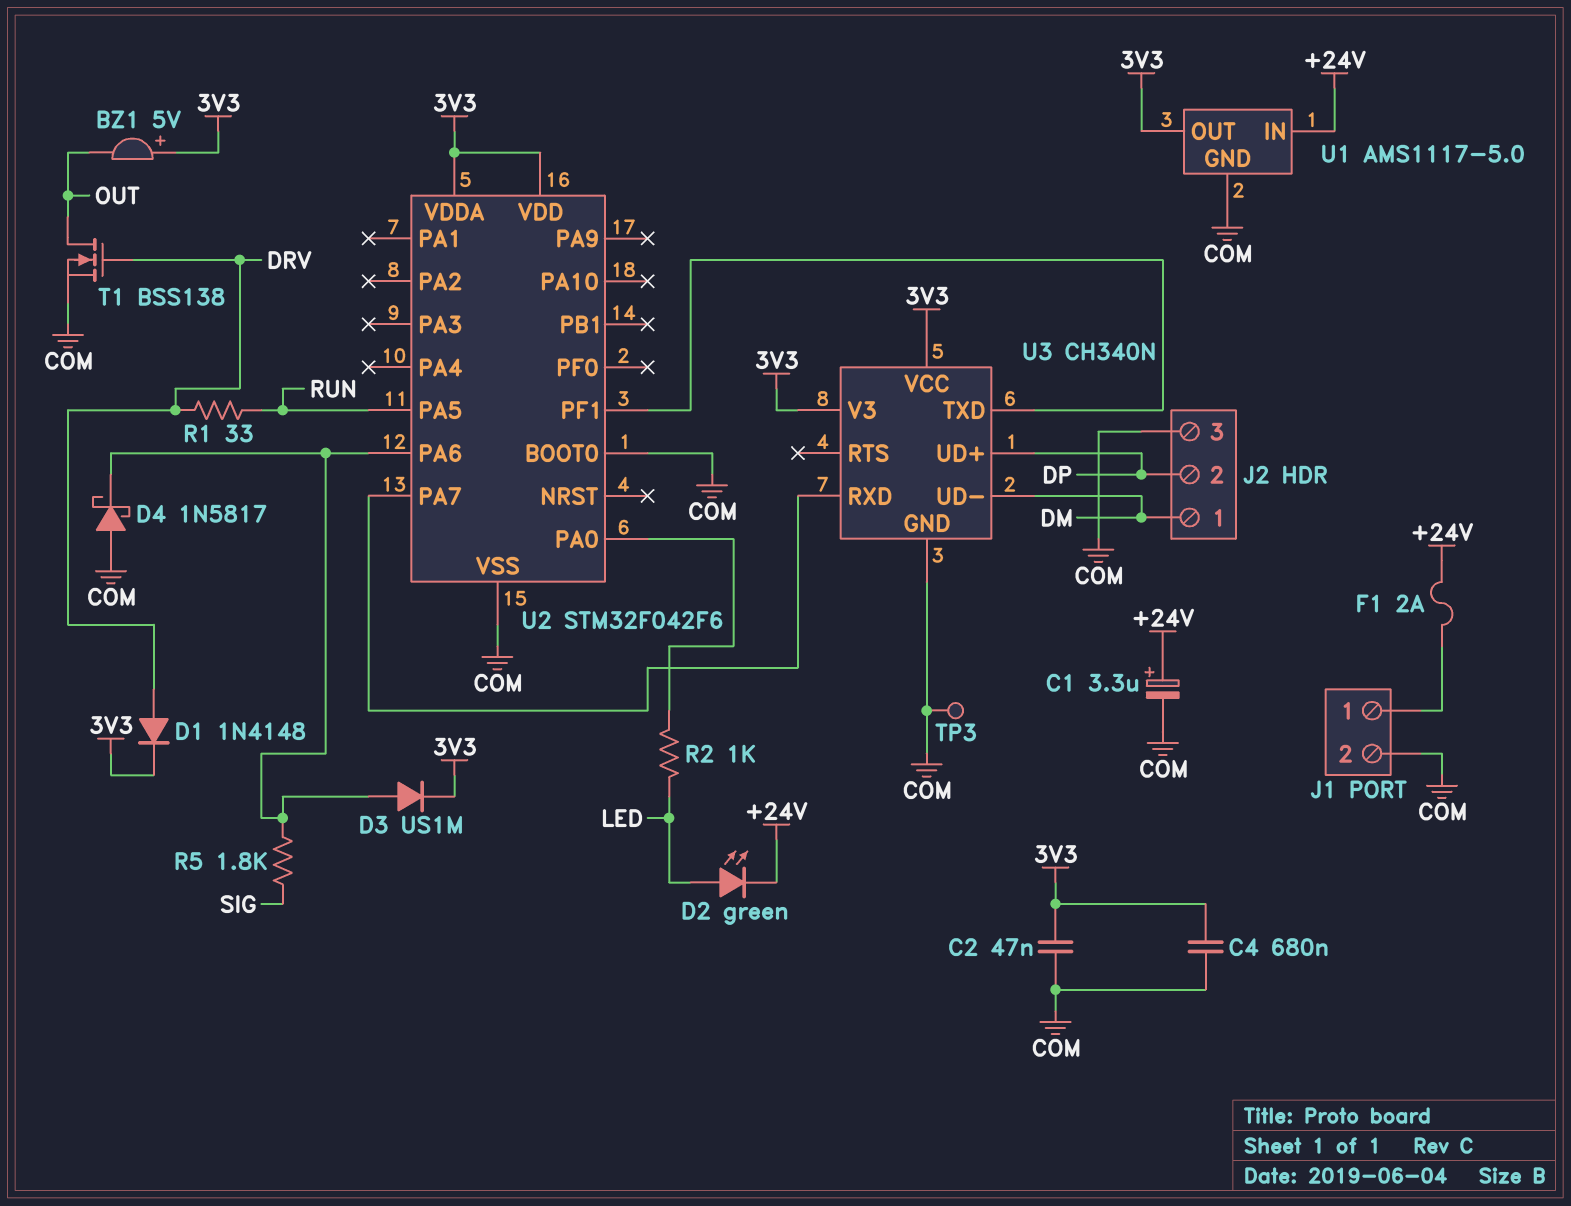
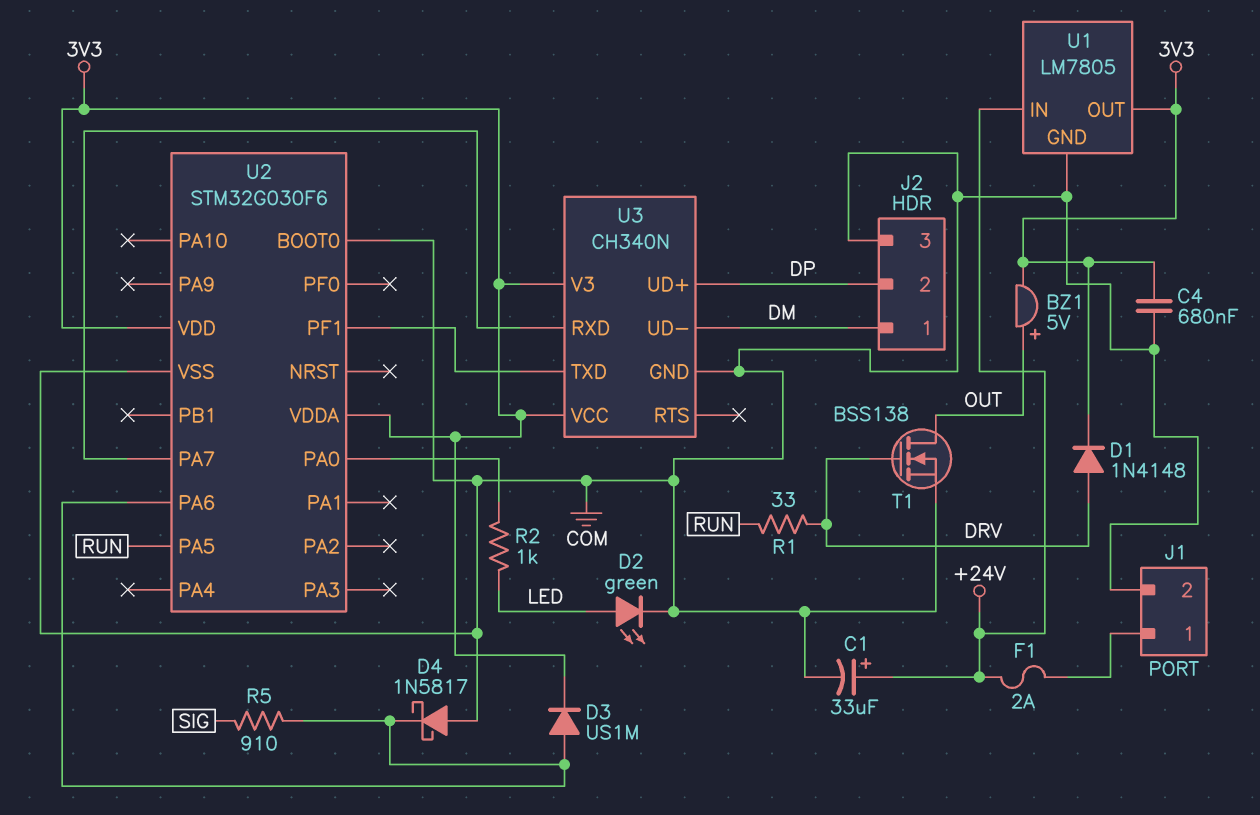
BZ1: buzzer 5V (plus 3V3, minus OUT) -> buzzer 5V (plus OUT, minus 3V3)
C1: 3.3uF (plus +24V, minus COM) -> 33uF (plus +24V, minus COM)
C2: 47nF (3V3, COM) -> none
D2: LED green (A LED, K +24V) -> LED green (A LED, K COM)
R5: 1.8k (SIG, U2/PA6) -> 910 (SIG, U2/PA6)
TP3: test point (COM) -> none
U1: AMS1117-5.0 -> LM7805
U2: STM32F042F6 -> STM32G030F6

